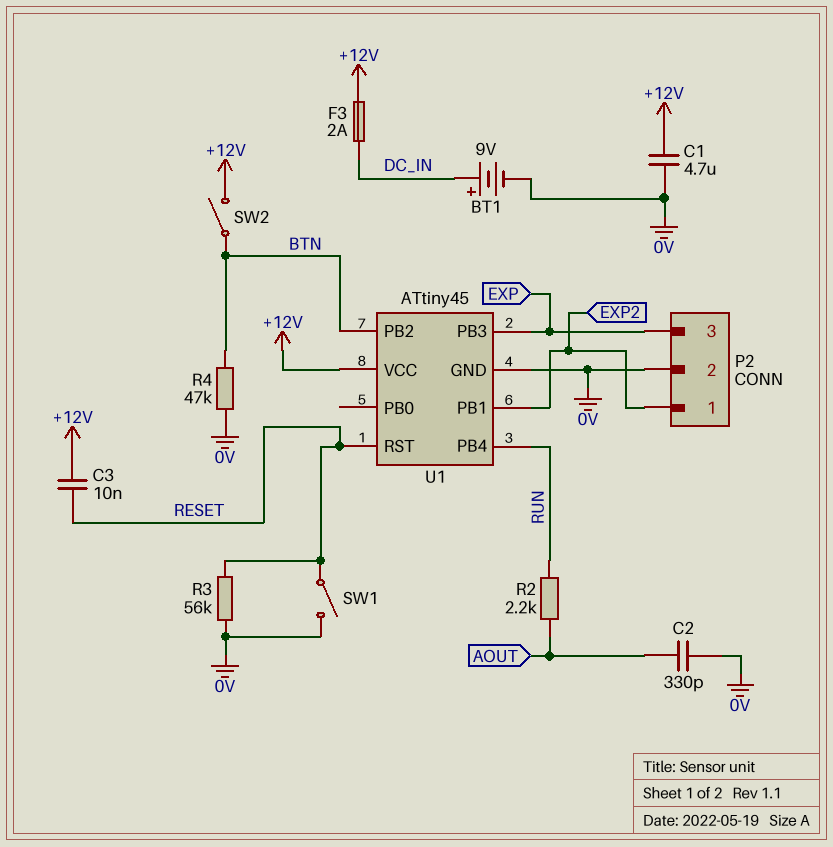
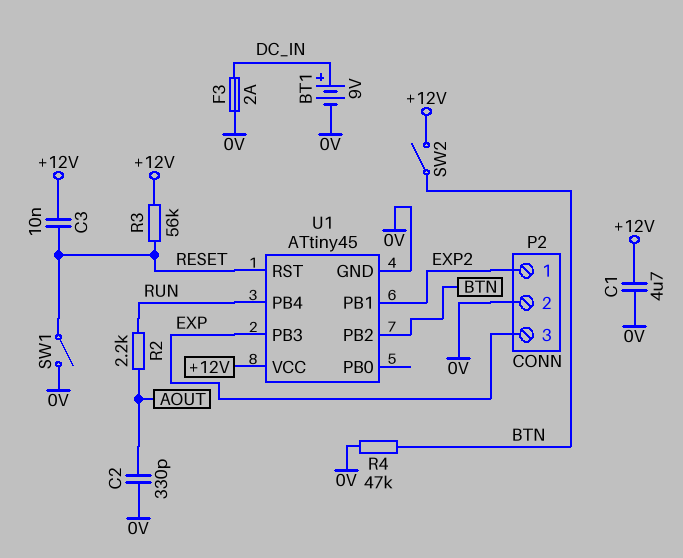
F3: 2A (+12V, DC_IN) -> 2A (0V, DC_IN)
R3: 56k (0V, RESET) -> 56k (+12V, RESET)

